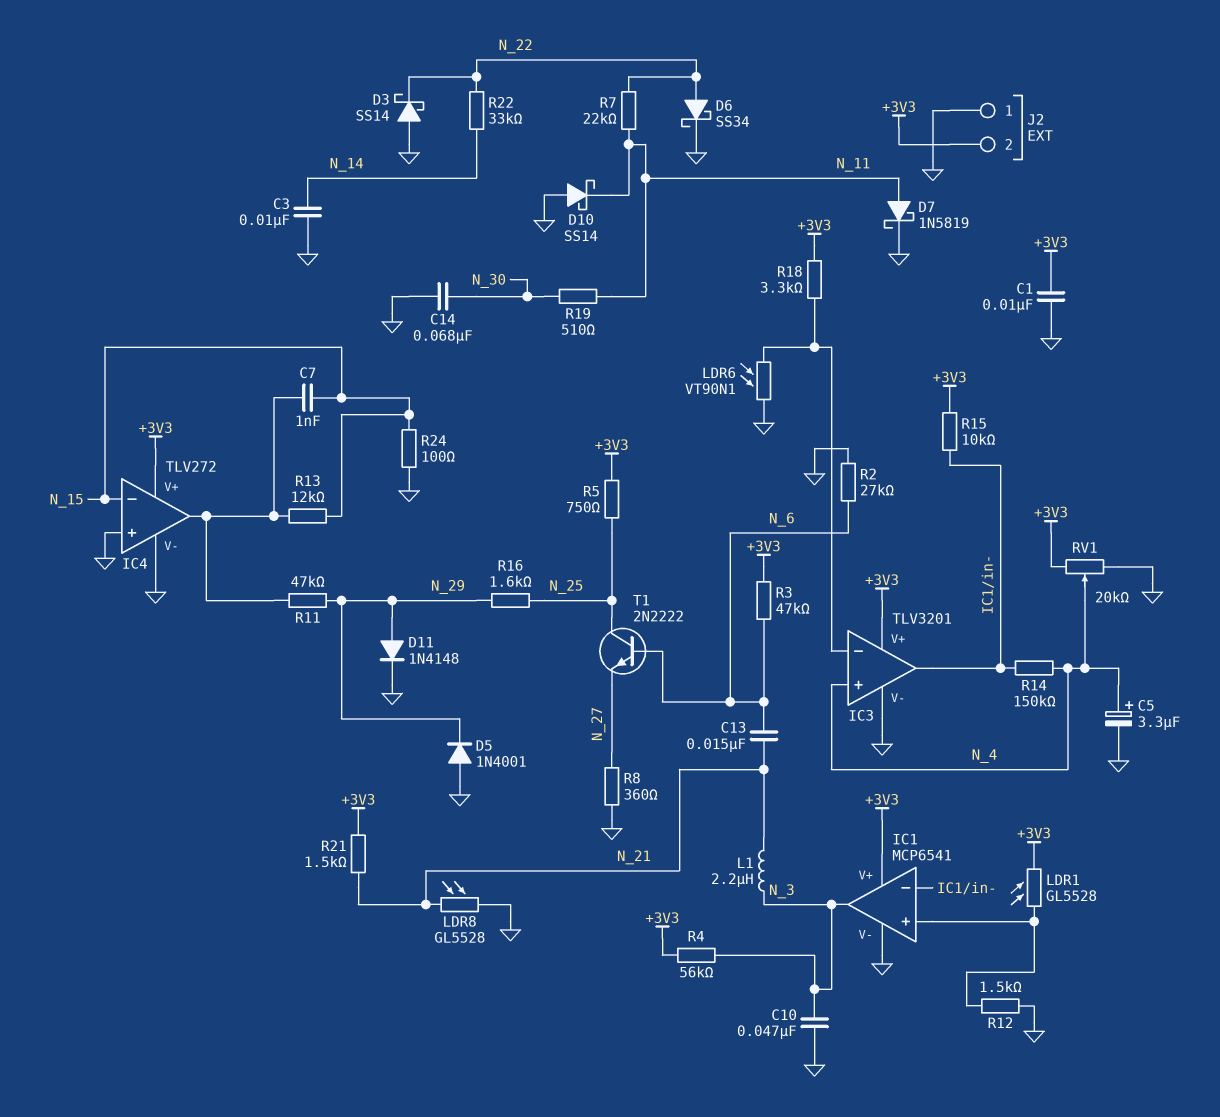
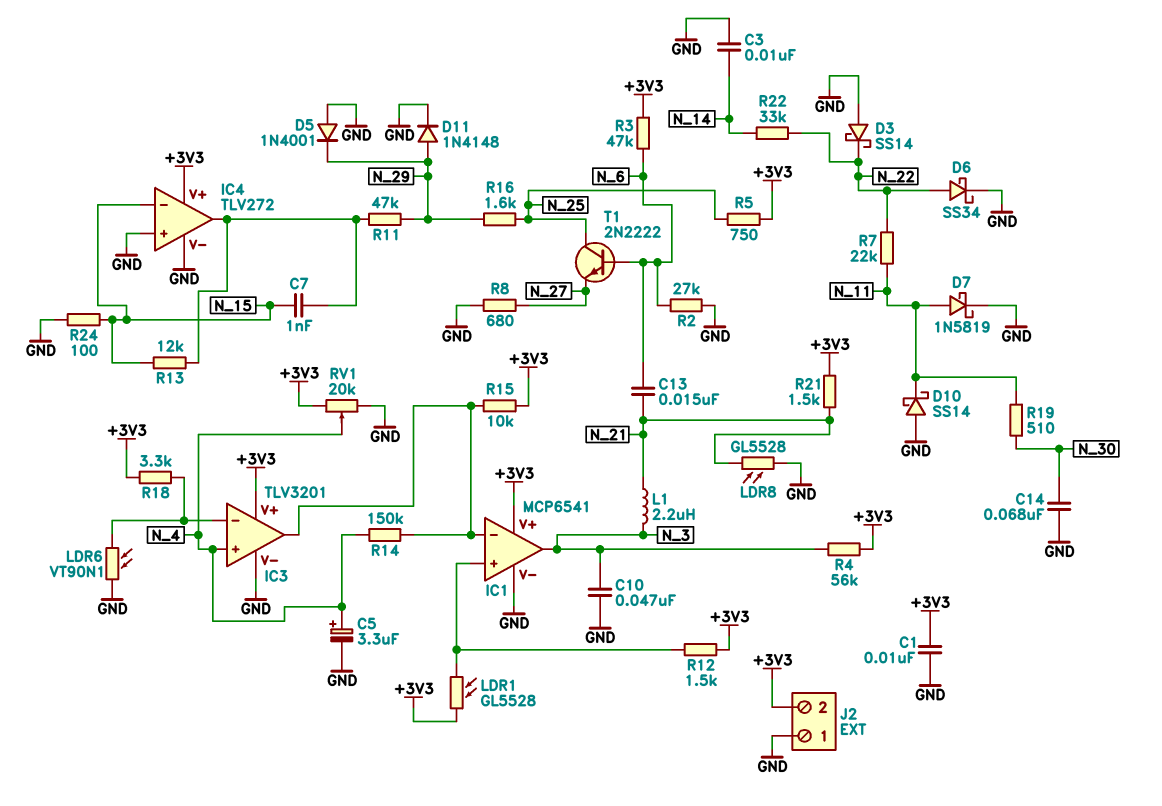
R8: 360 (GND, N_27) -> 680 (GND, N_27)
R12: 1.5k (GND, IC1/in+) -> 1.5k (+3V3, IC1/in+)

